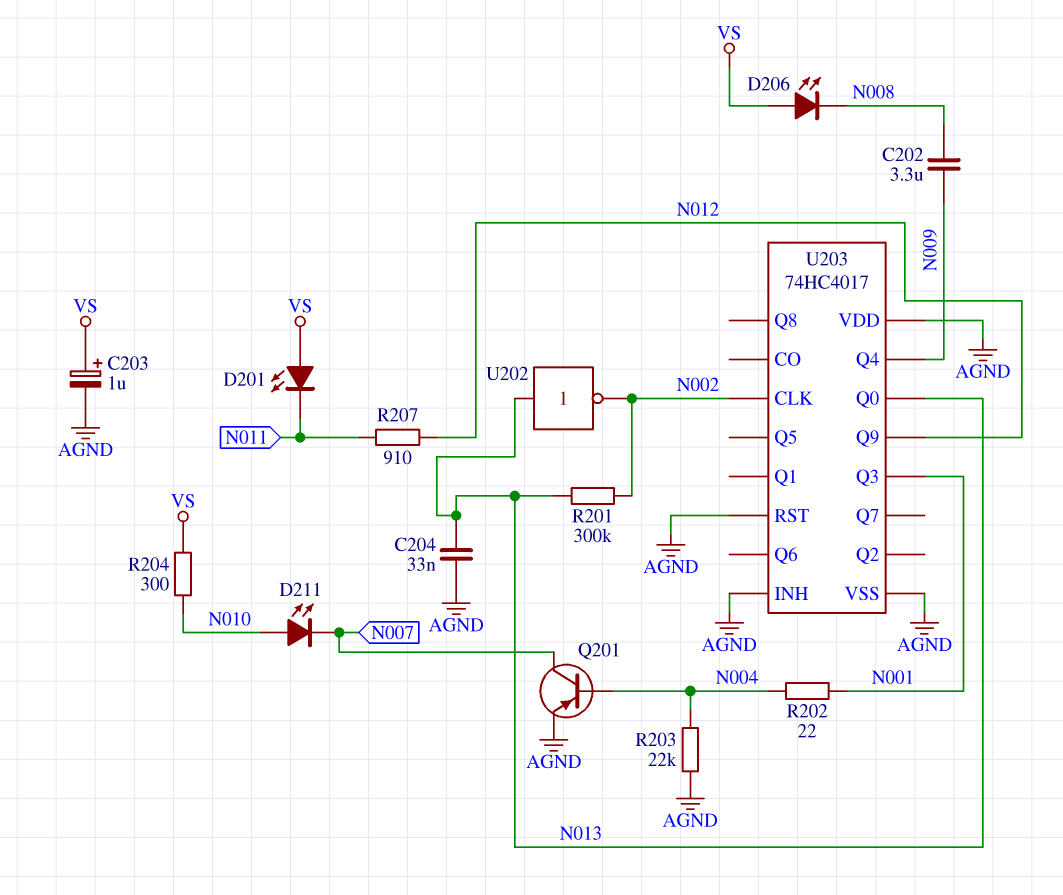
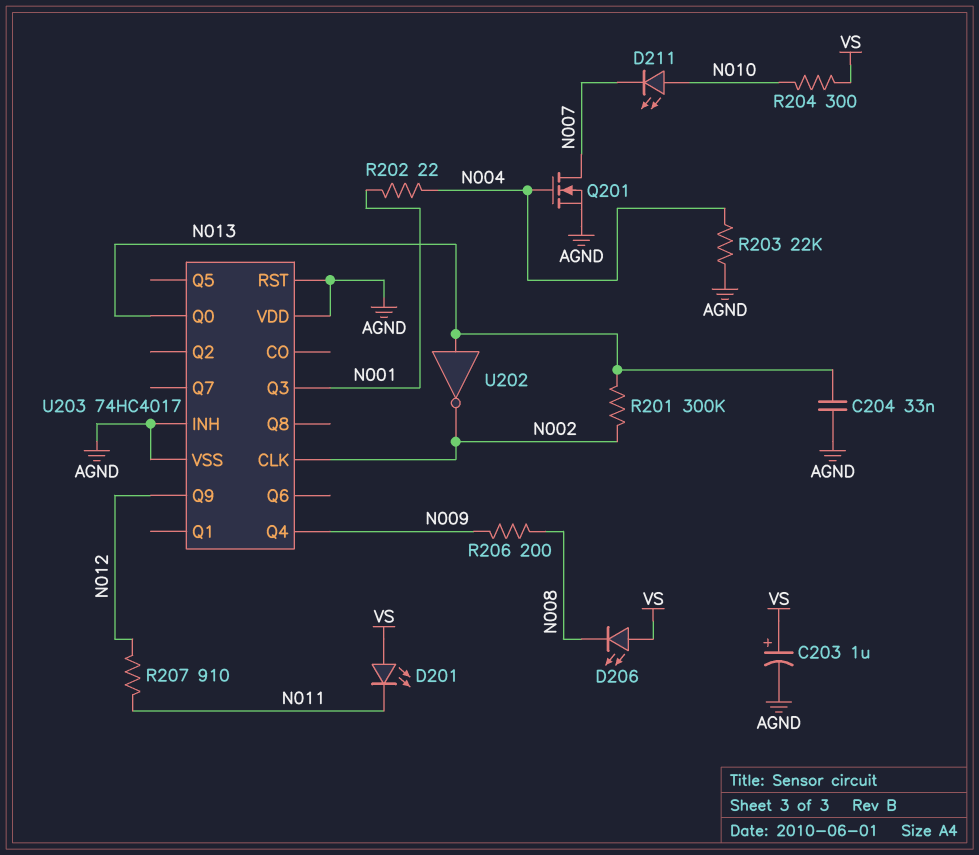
C202: 3.3uF (N008, N009) -> none
Q201: PNP (B N004, C N007, E AGND) -> NMOS (G N004, D N007, S AGND)
R206: none -> 200 (N008, N009)

